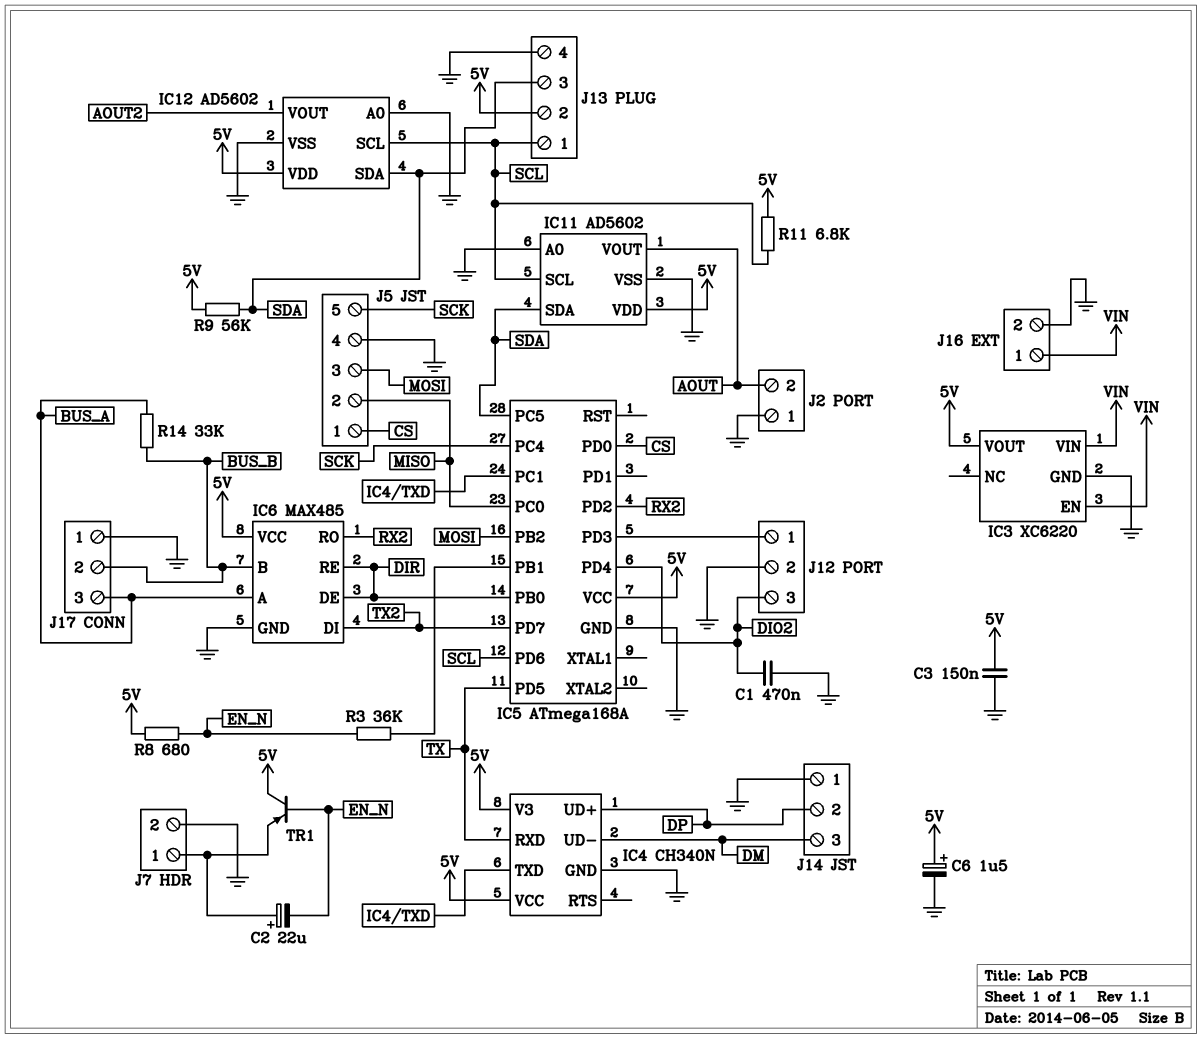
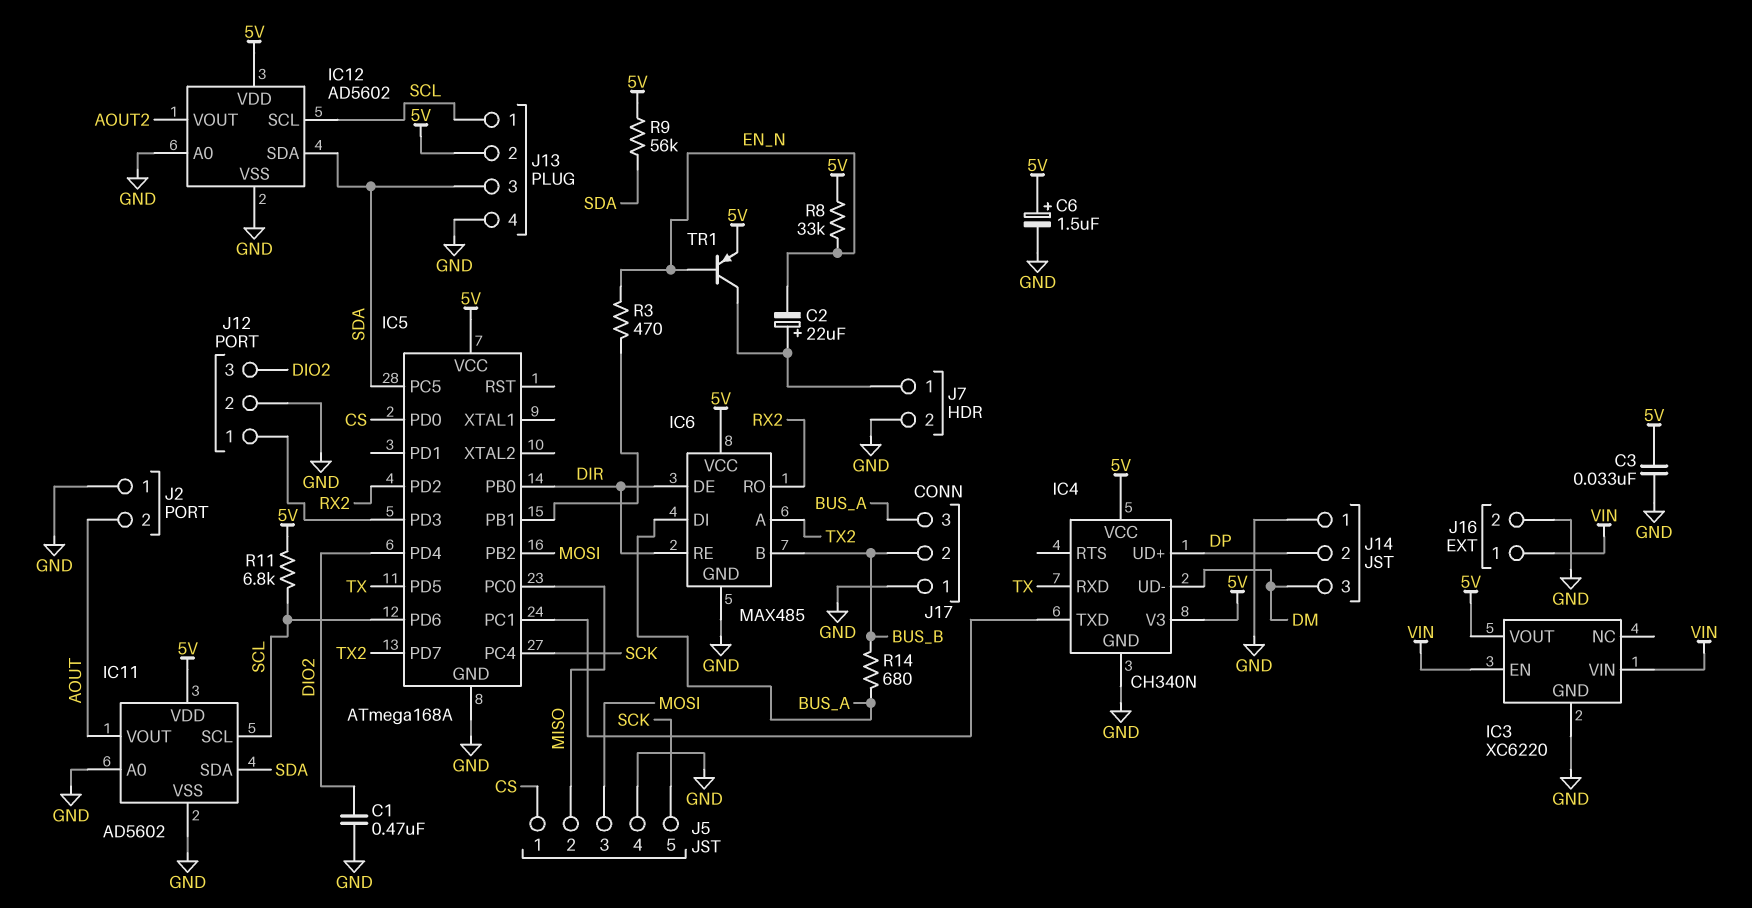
C3: 150nF (5V, GND) -> 33nF (5V, GND)
IC6 pin A: BUS_A -> TX2
IC6 pin DI: TX2 -> BUS_A
R3: 36k (EN_N, IC5/PB1) -> 470 (EN_N, IC5/PB1)
R8: 680 (5V, EN_N) -> 33k (5V, EN_N)
R14: 33k (BUS_A, BUS_B) -> 680 (BUS_A, BUS_B)
TR1: PNP (B EN_N, C 5V, E J7/1) -> PNP (B EN_N, C J7/1, E 5V)

